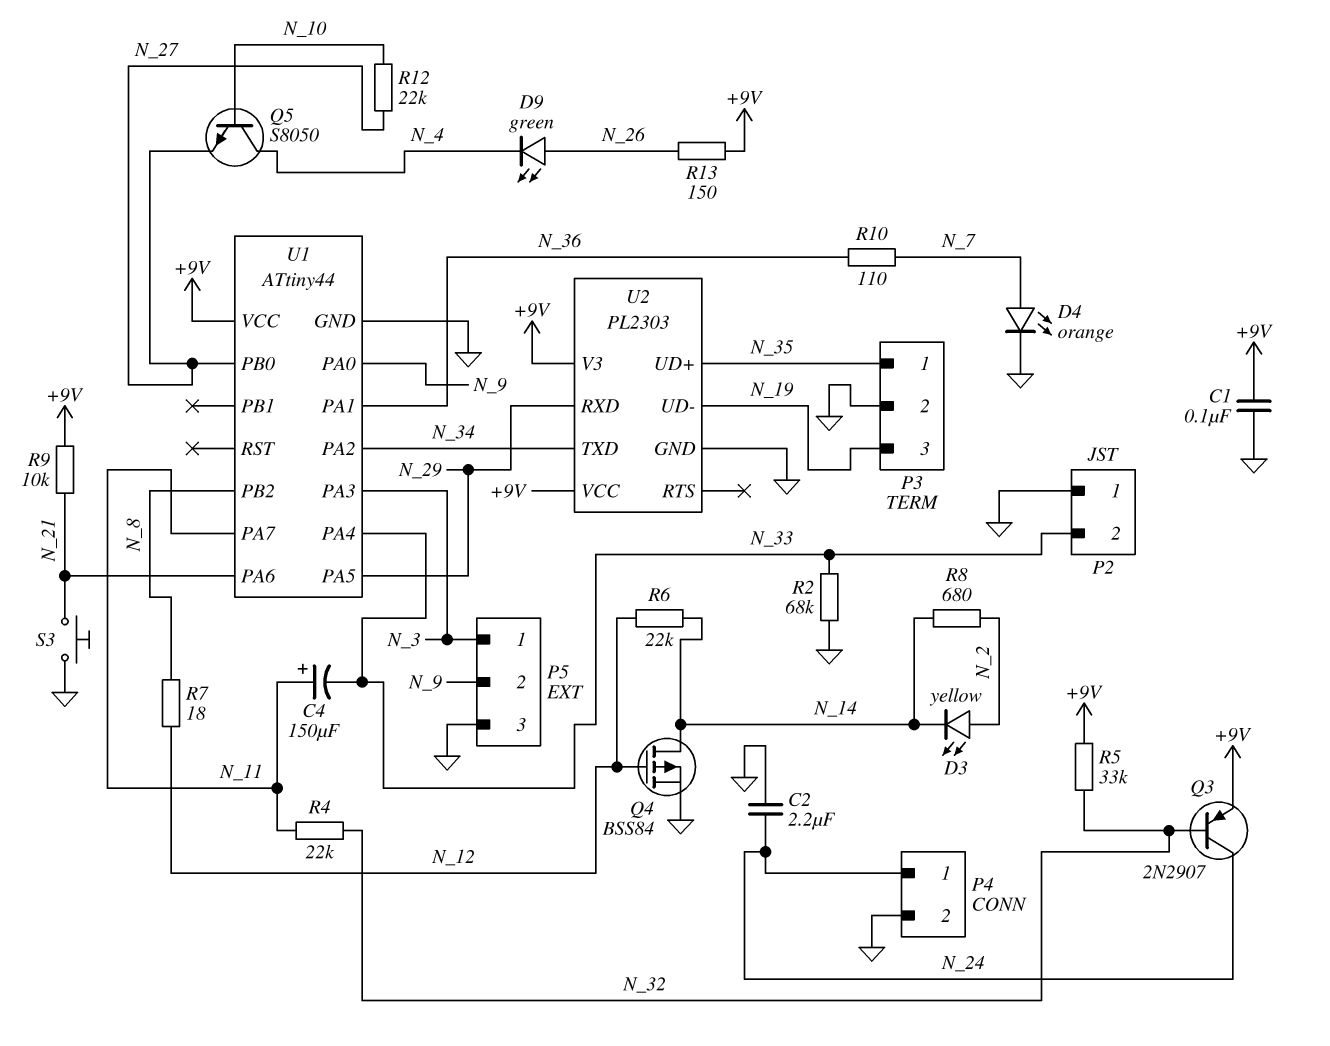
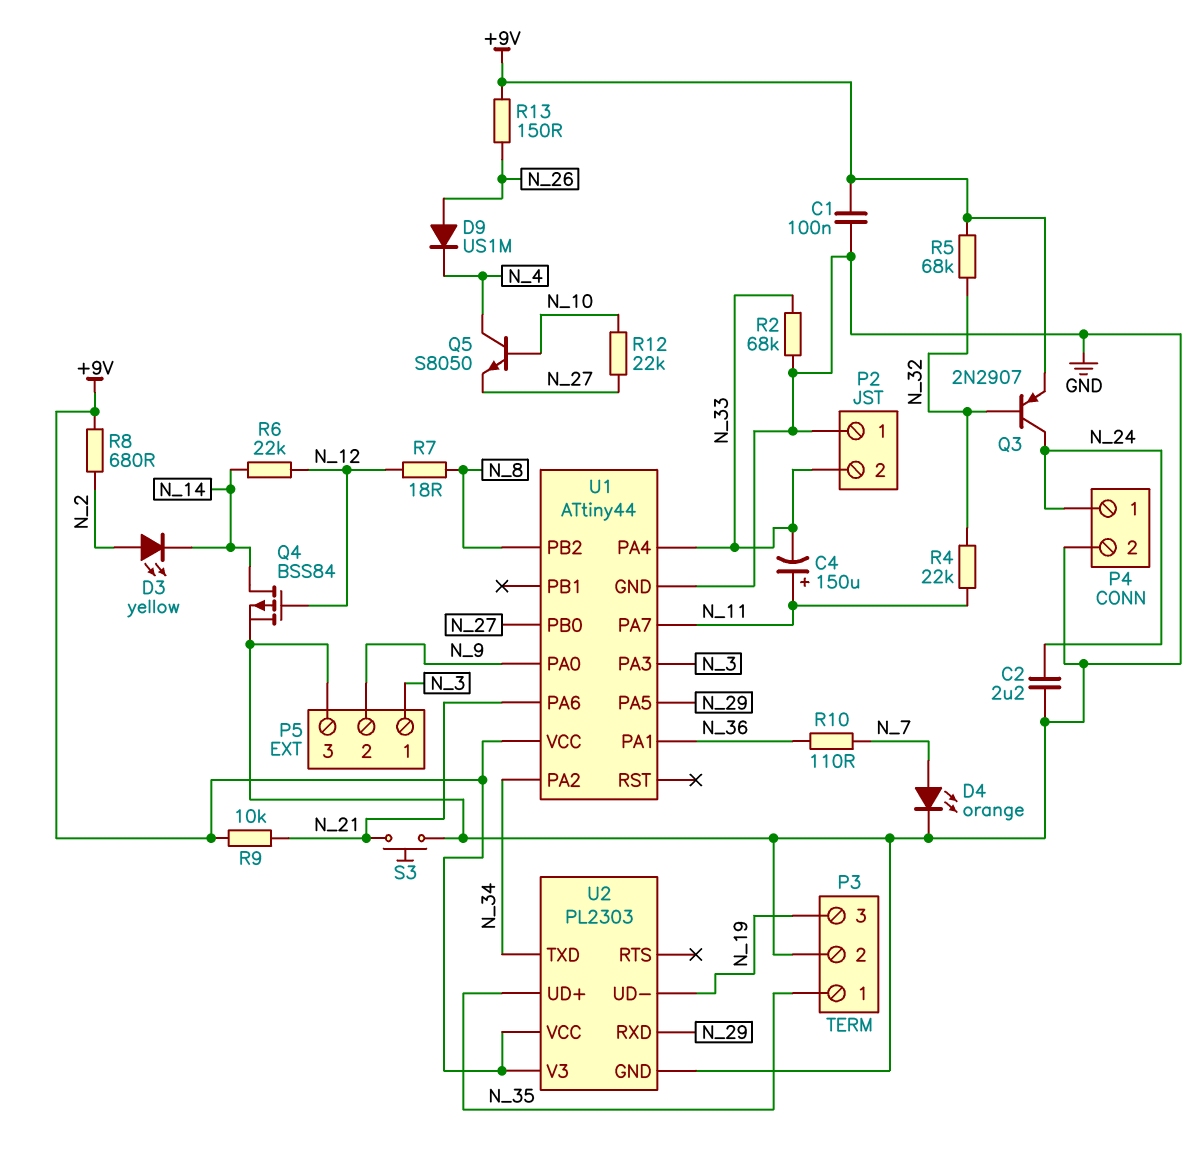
D9: LED green (A N_26, K N_4) -> diode US1M (A N_26, K N_4)
R5: 33k (+9V, N_32) -> 68k (+9V, N_32)
R8: 680 (N_2, N_14) -> 680 (+9V, N_2)

